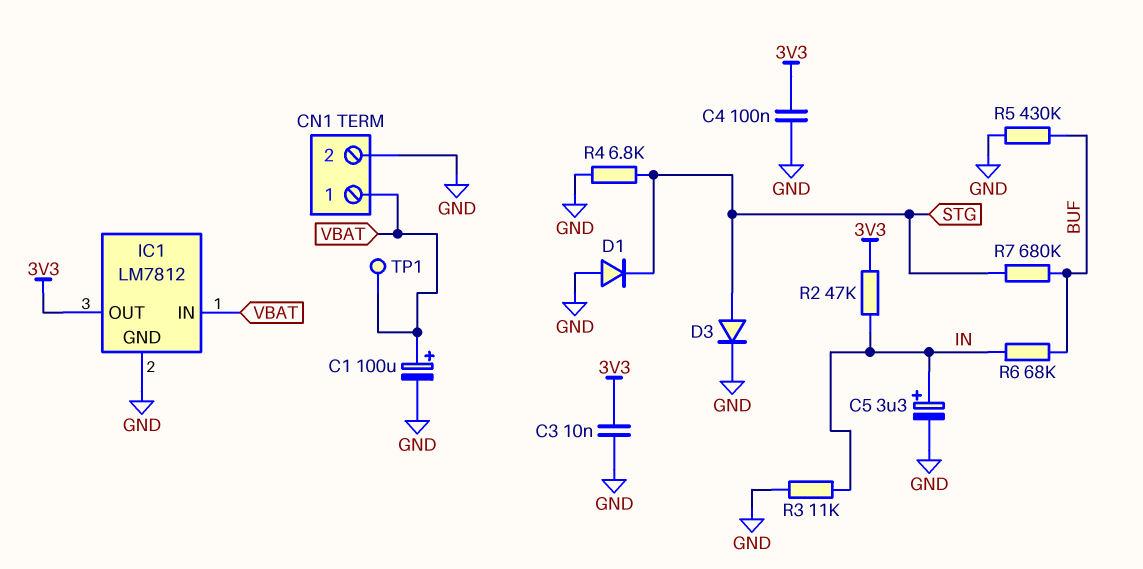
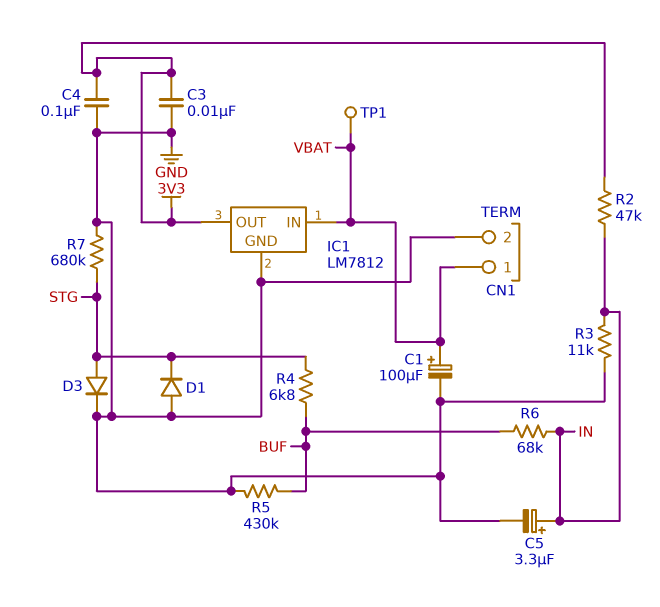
R4: 6.8k (GND, STG) -> 6.8k (BUF, STG)
R7: 680k (BUF, STG) -> 680k (GND, STG)

